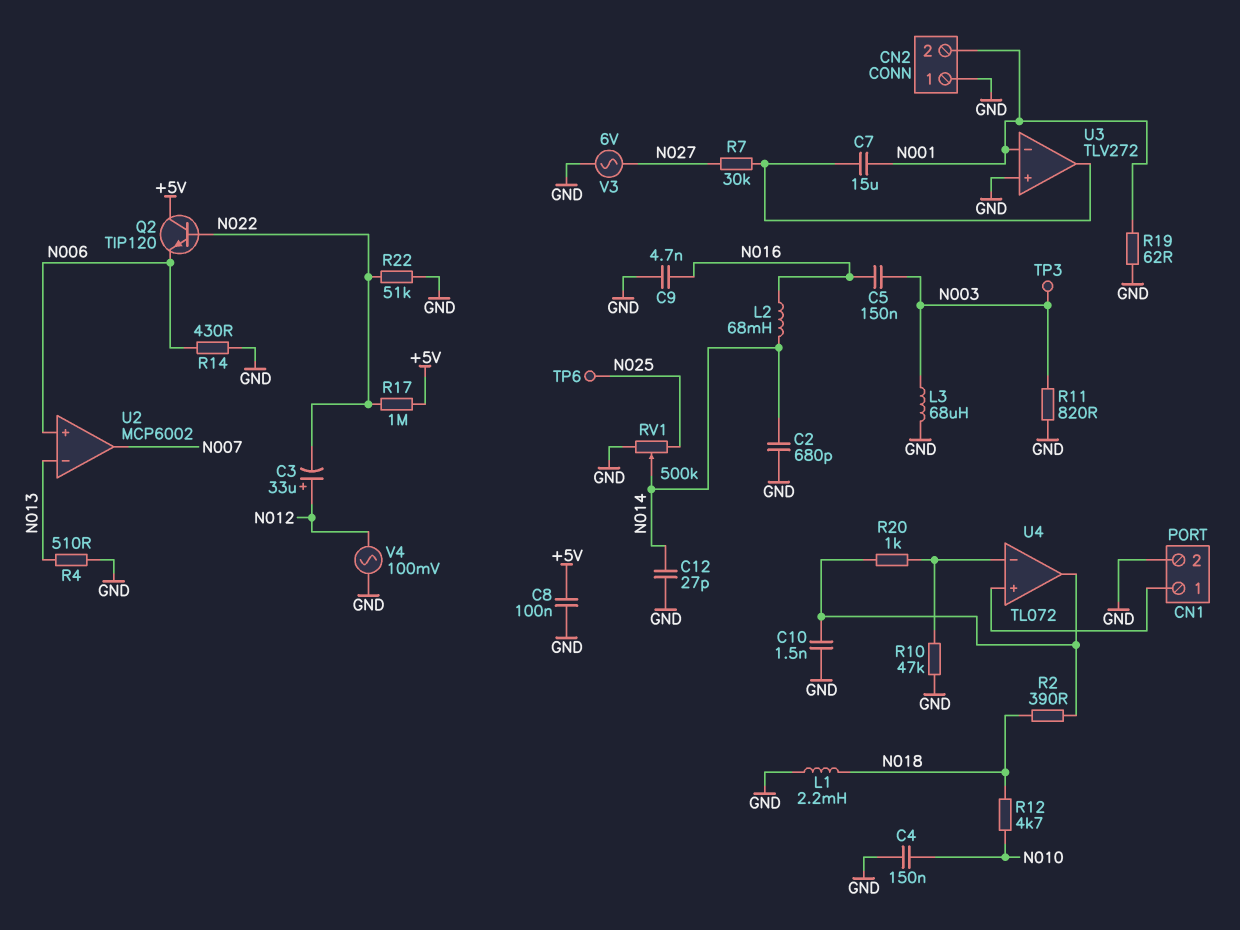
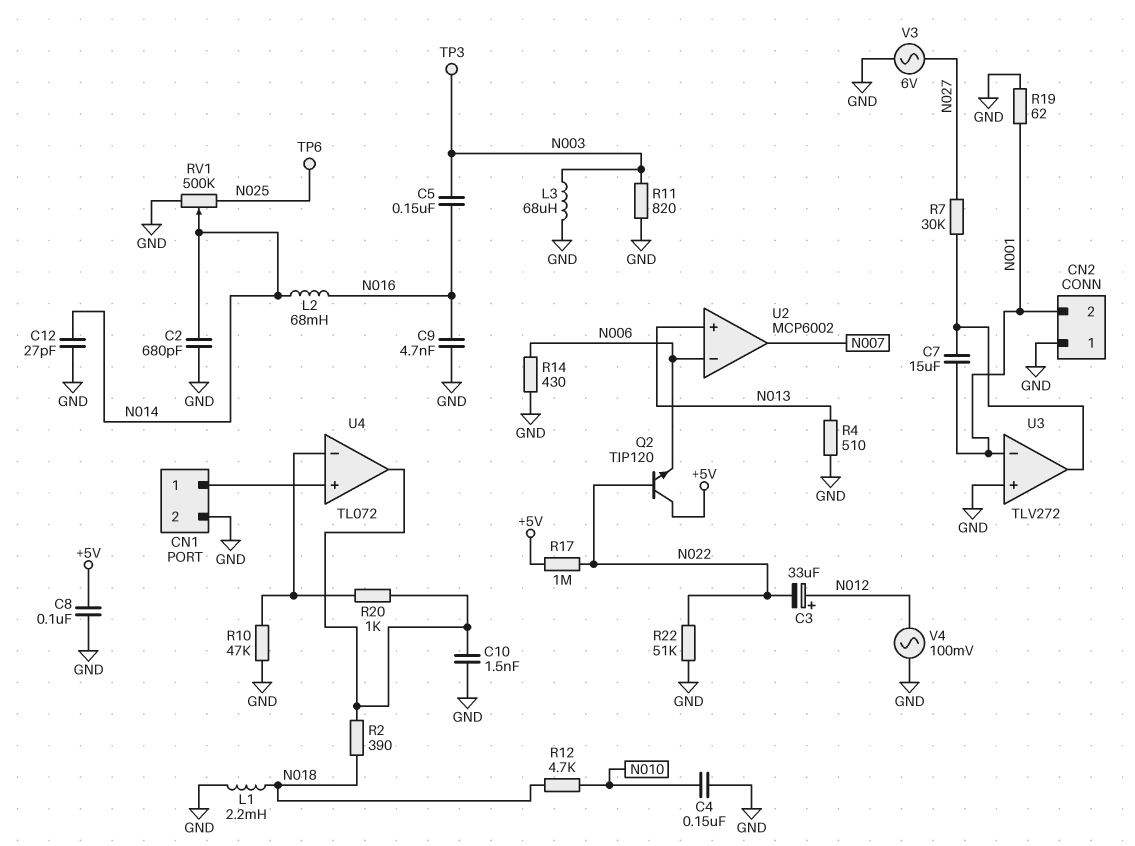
U2 pin in+: N006 -> N013
U2 pin in-: N013 -> N006

